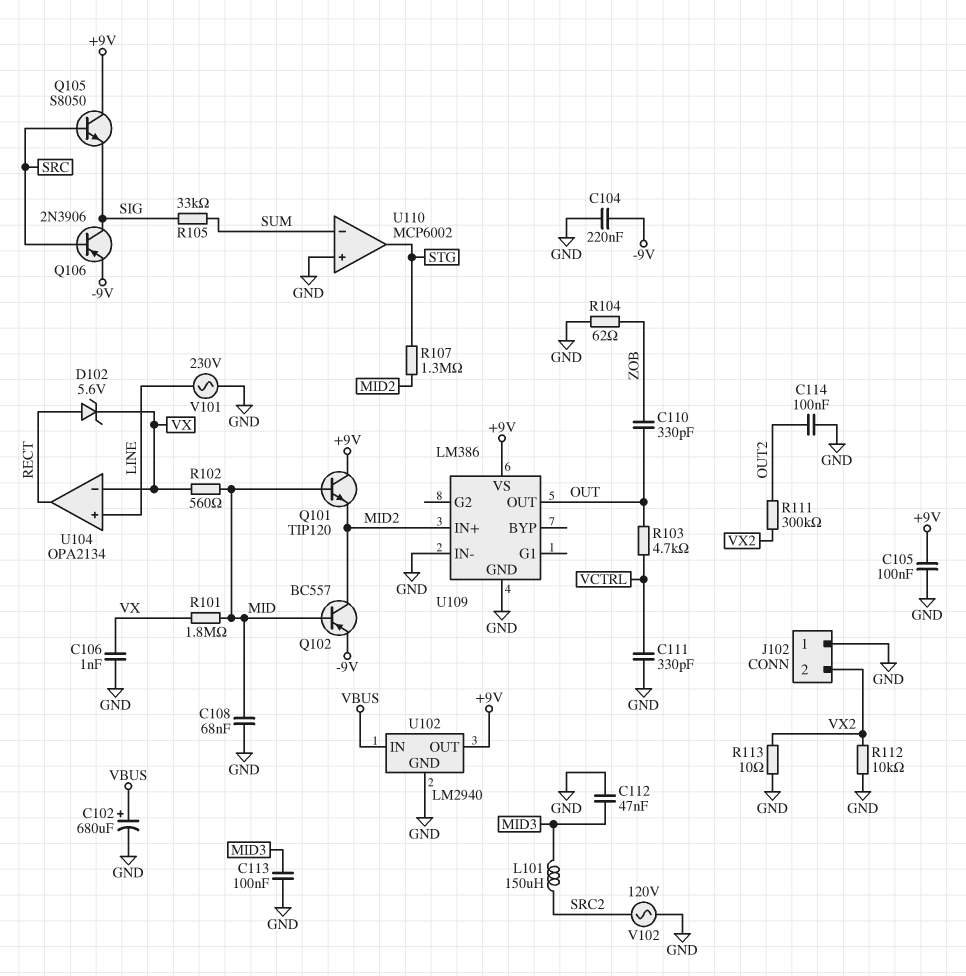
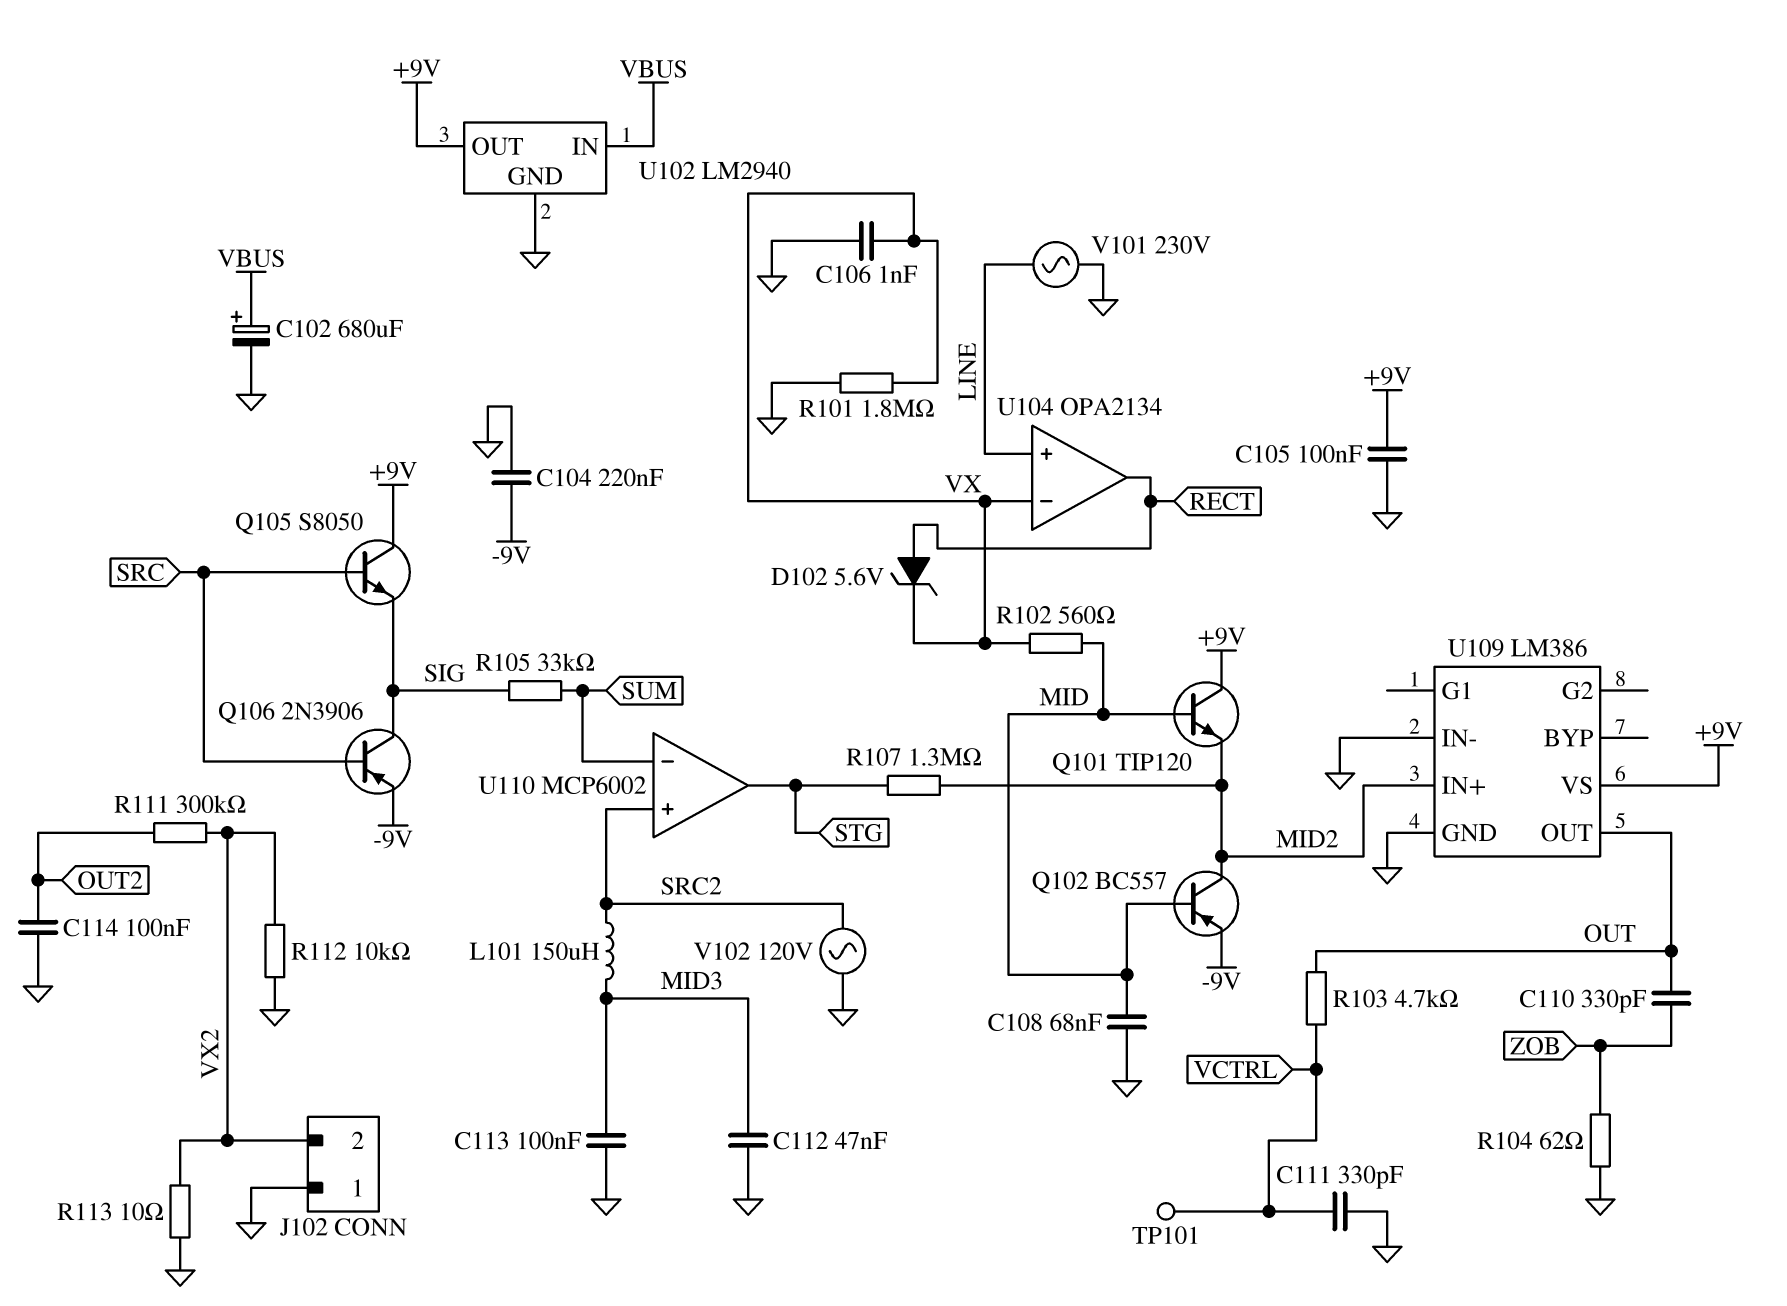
R101: 1.8M (MID, VX) -> 1.8M (GND, VX)
TP101: none -> test point (VCTRL)
U110 pin in+: GND -> SRC2

